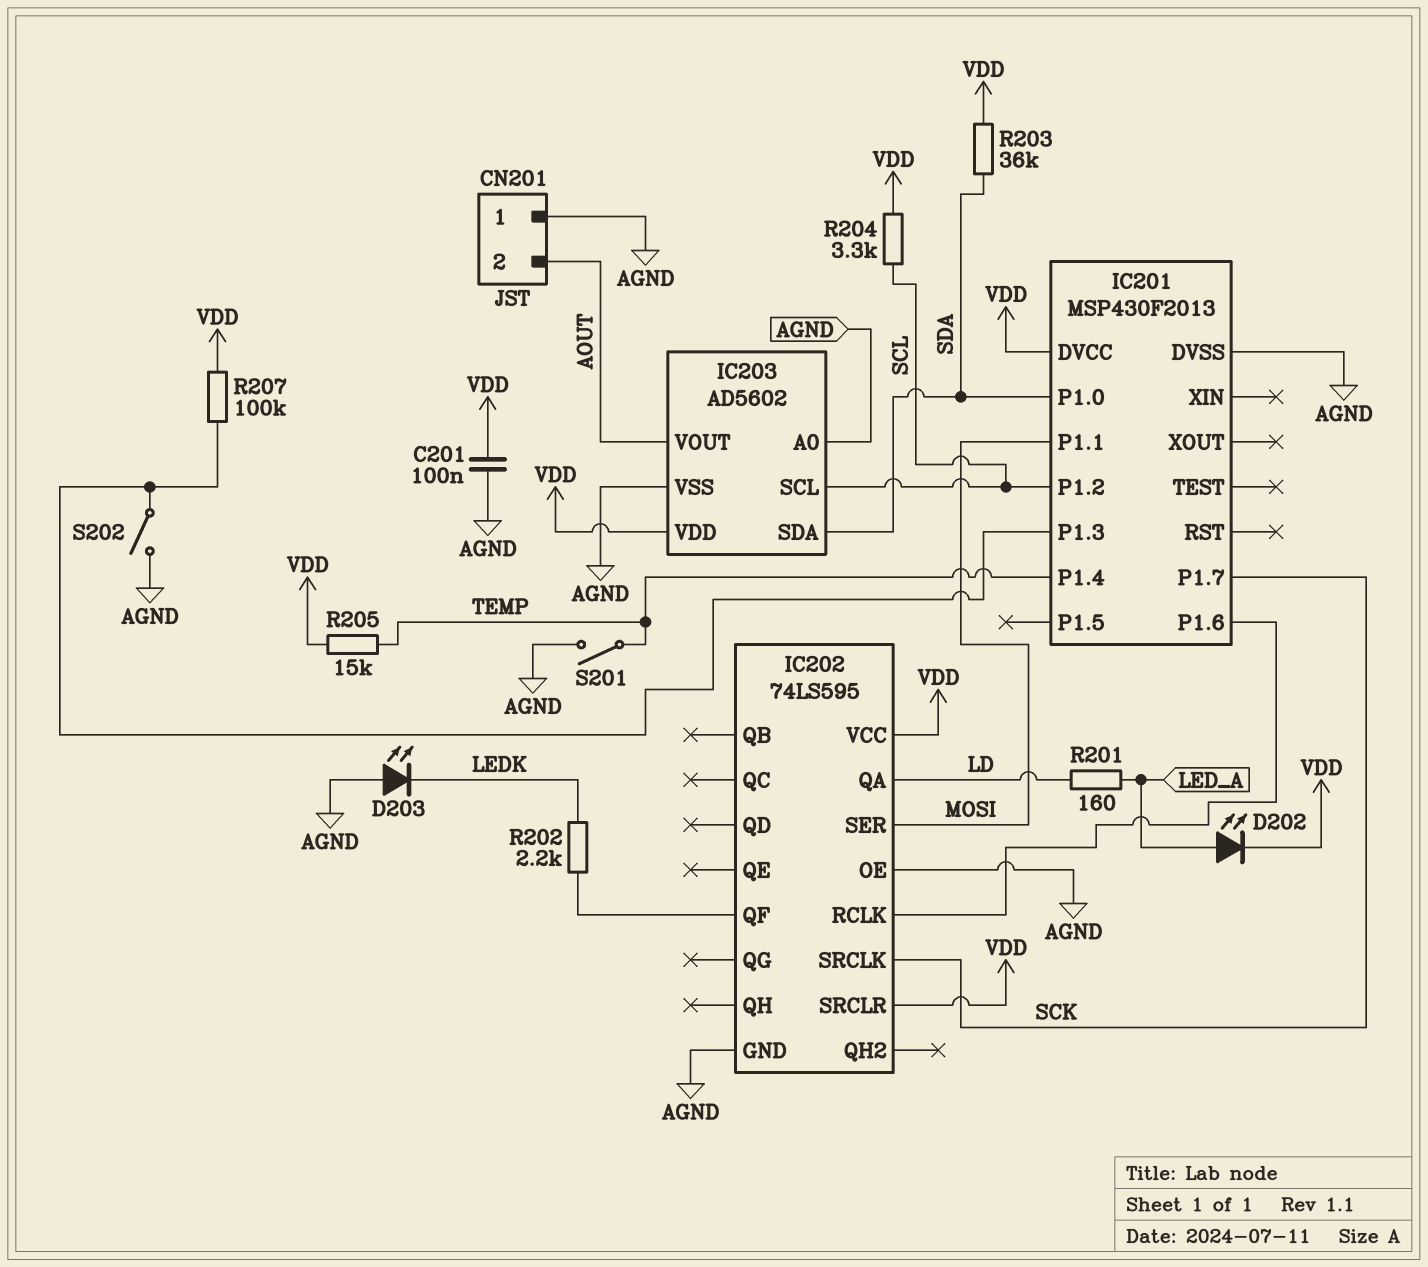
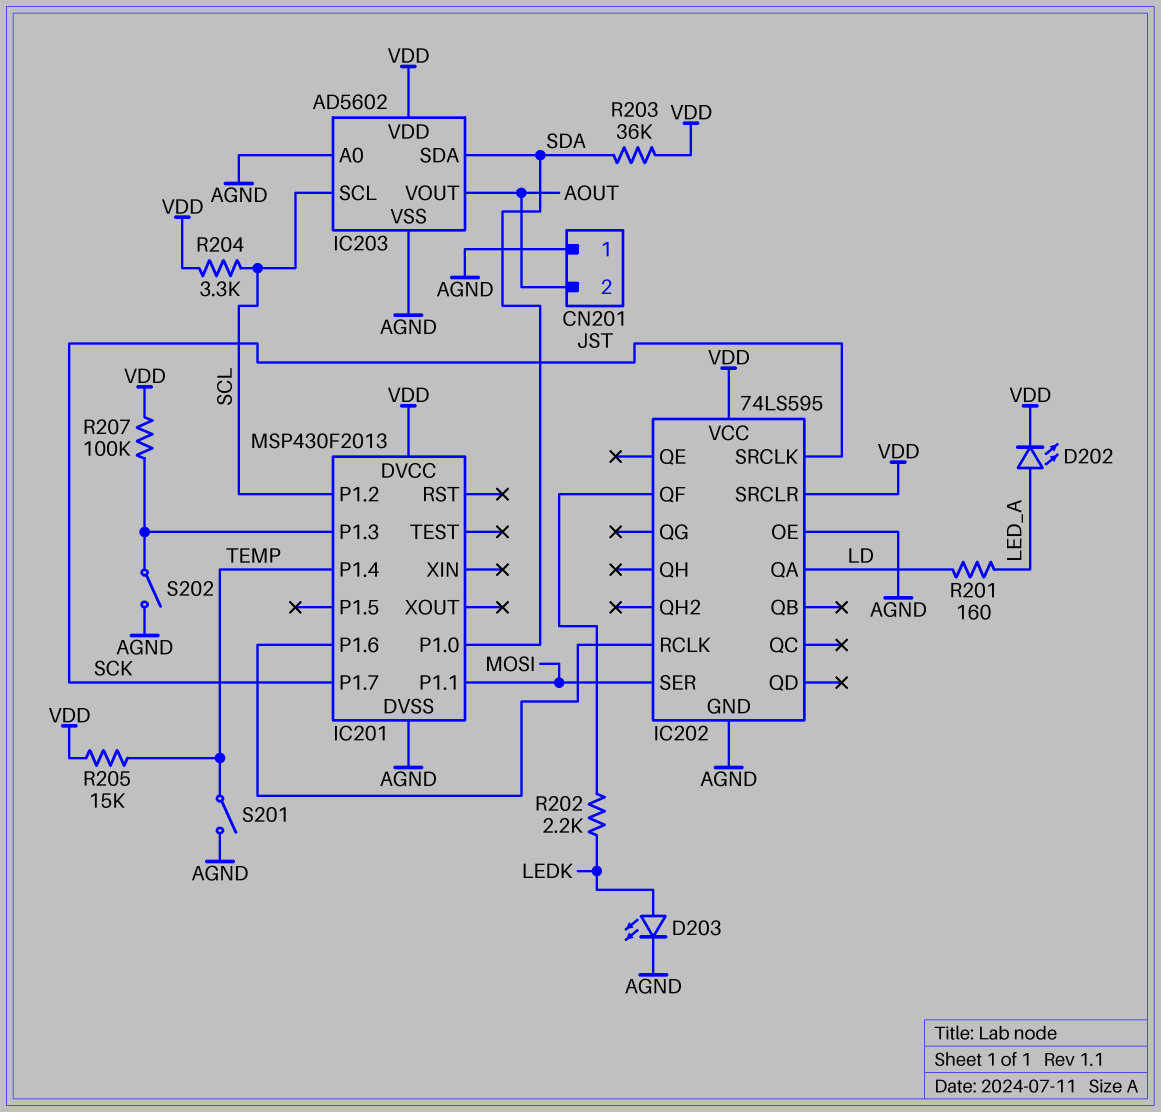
C201: 100nF (AGND, VDD) -> none
D203: LED (A AGND, K LEDK) -> LED (A LEDK, K AGND)

